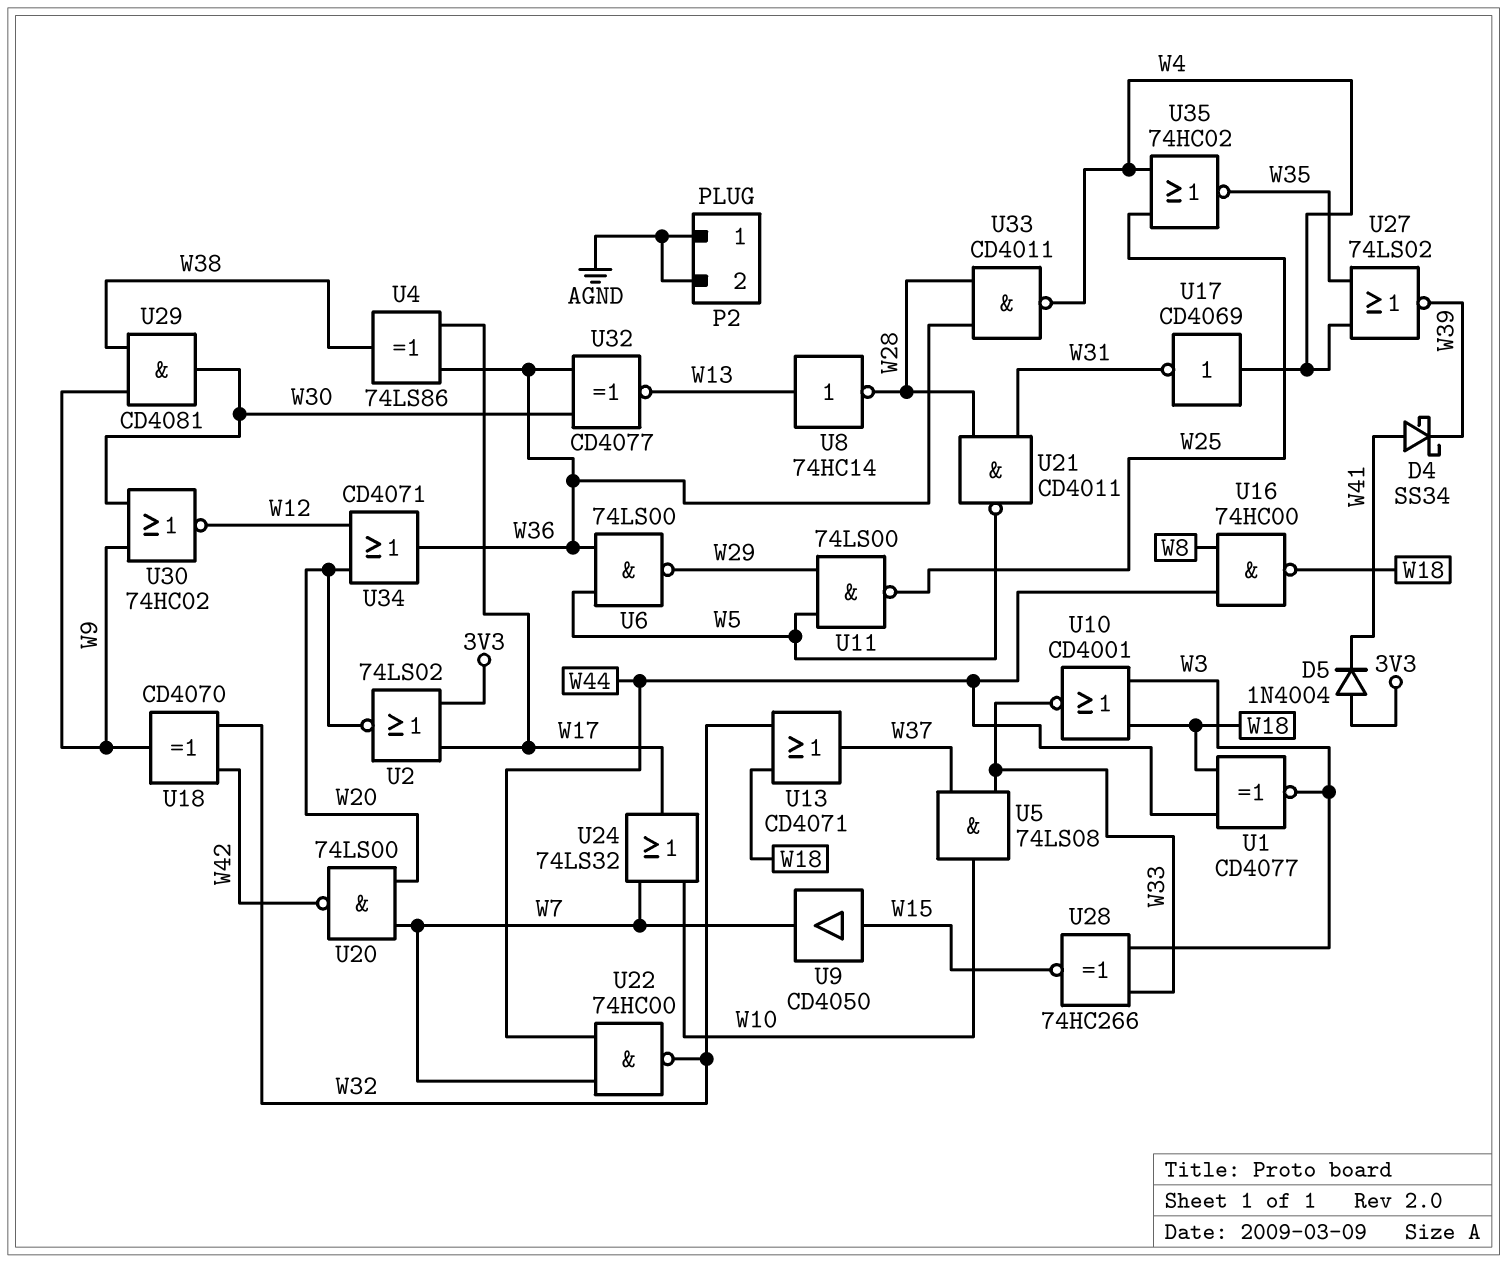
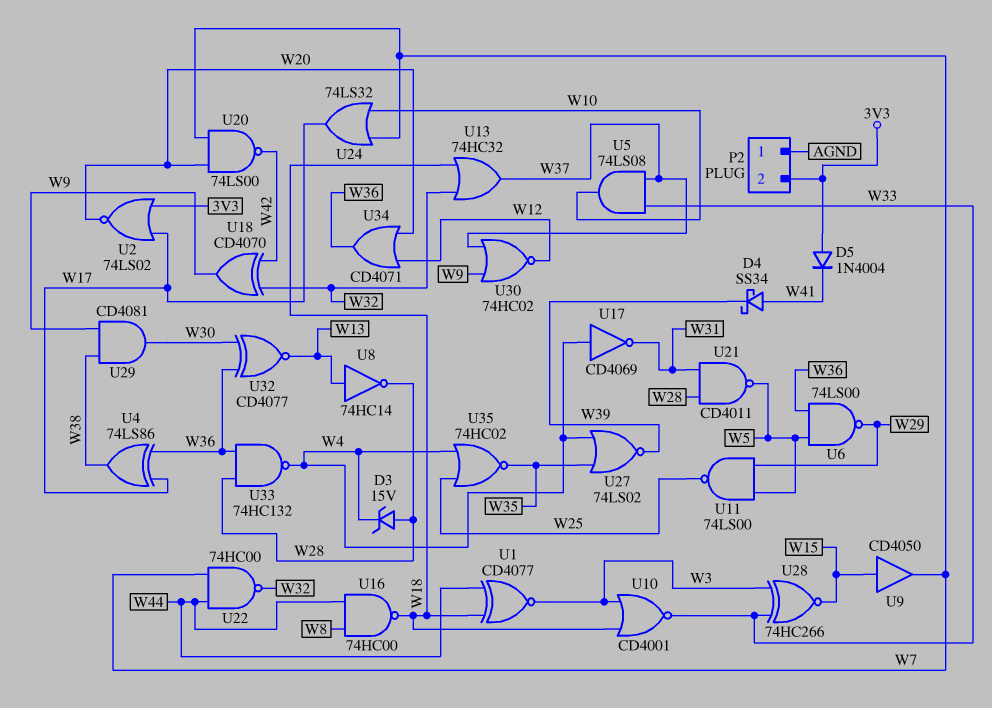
D3: none -> zener 15V (A W28, K W4)
P2 pin 2: AGND -> 3V3
U13: OR CD4071 (in W18, in W32, out W37) -> OR 74HC32 (in W18, in W32, out W37)
U30: NOR 74HC02 (in W9, in W30, out W12) -> NOR 74HC02 (in W9, in W37, out W12)
U33: NAND CD4011 (in W28, in W36, out W4) -> NAND 74HC132 (in W28, in W36, out W4)

